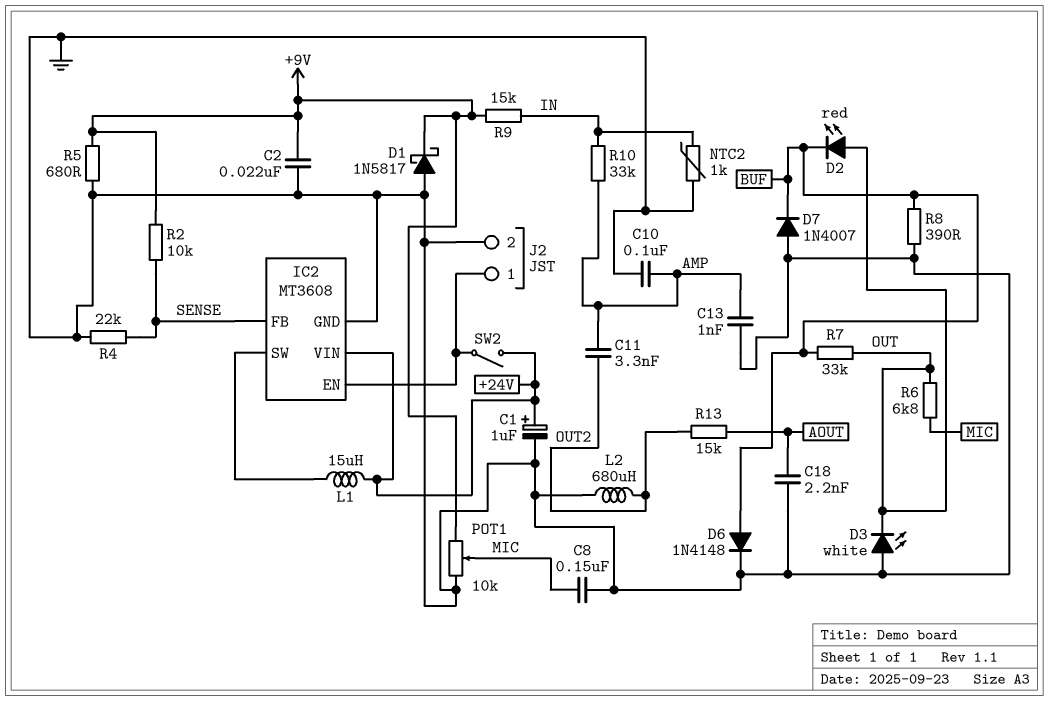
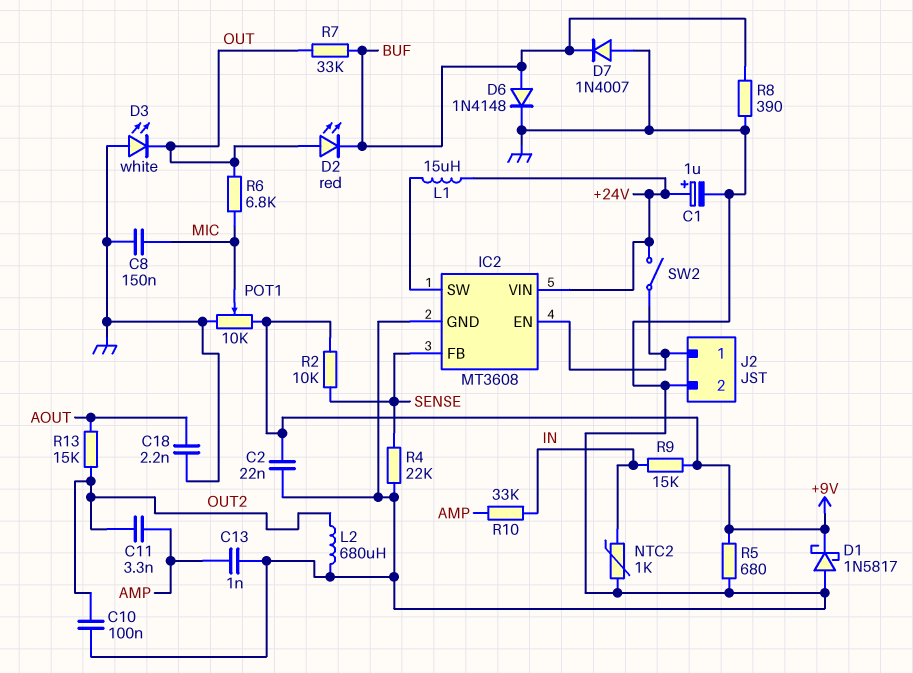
C10: 100nF (AMP, GND) -> 100nF (GND, OUT2)

